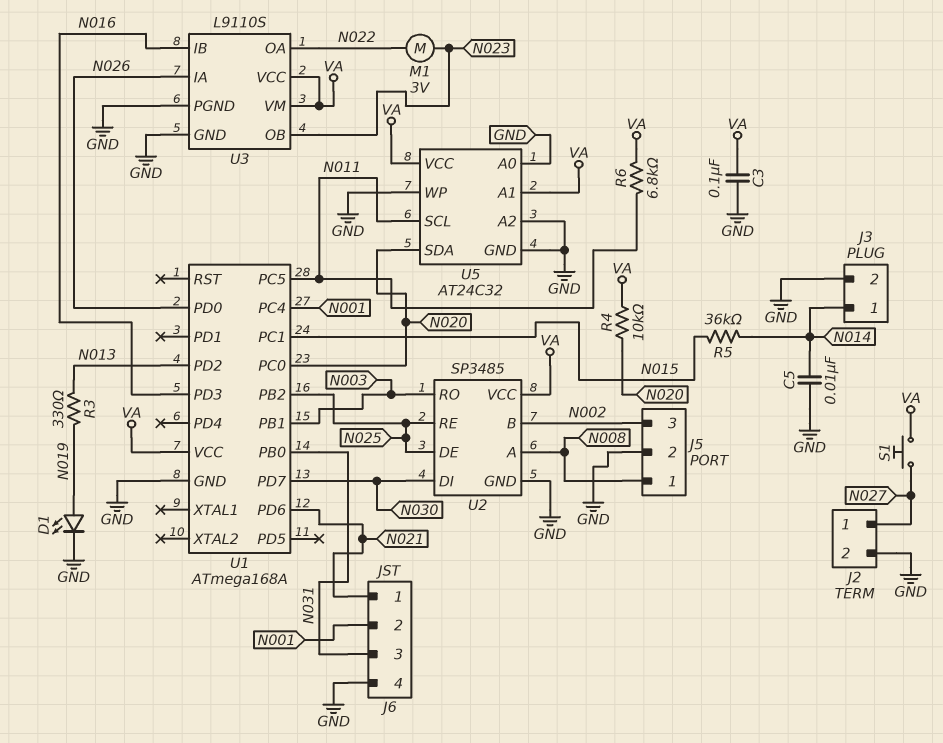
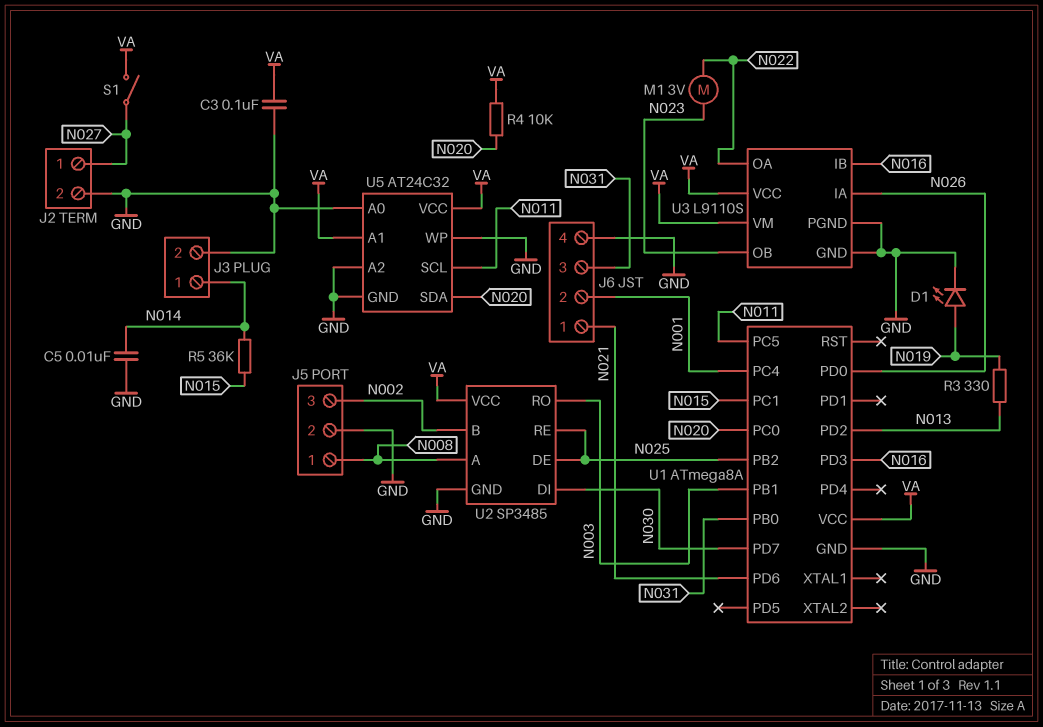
R6: 6.8k (N011, VA) -> none
S1: button (N027, VA) -> switch (N027, VA)
U1: ATmega168A -> ATmega8A

